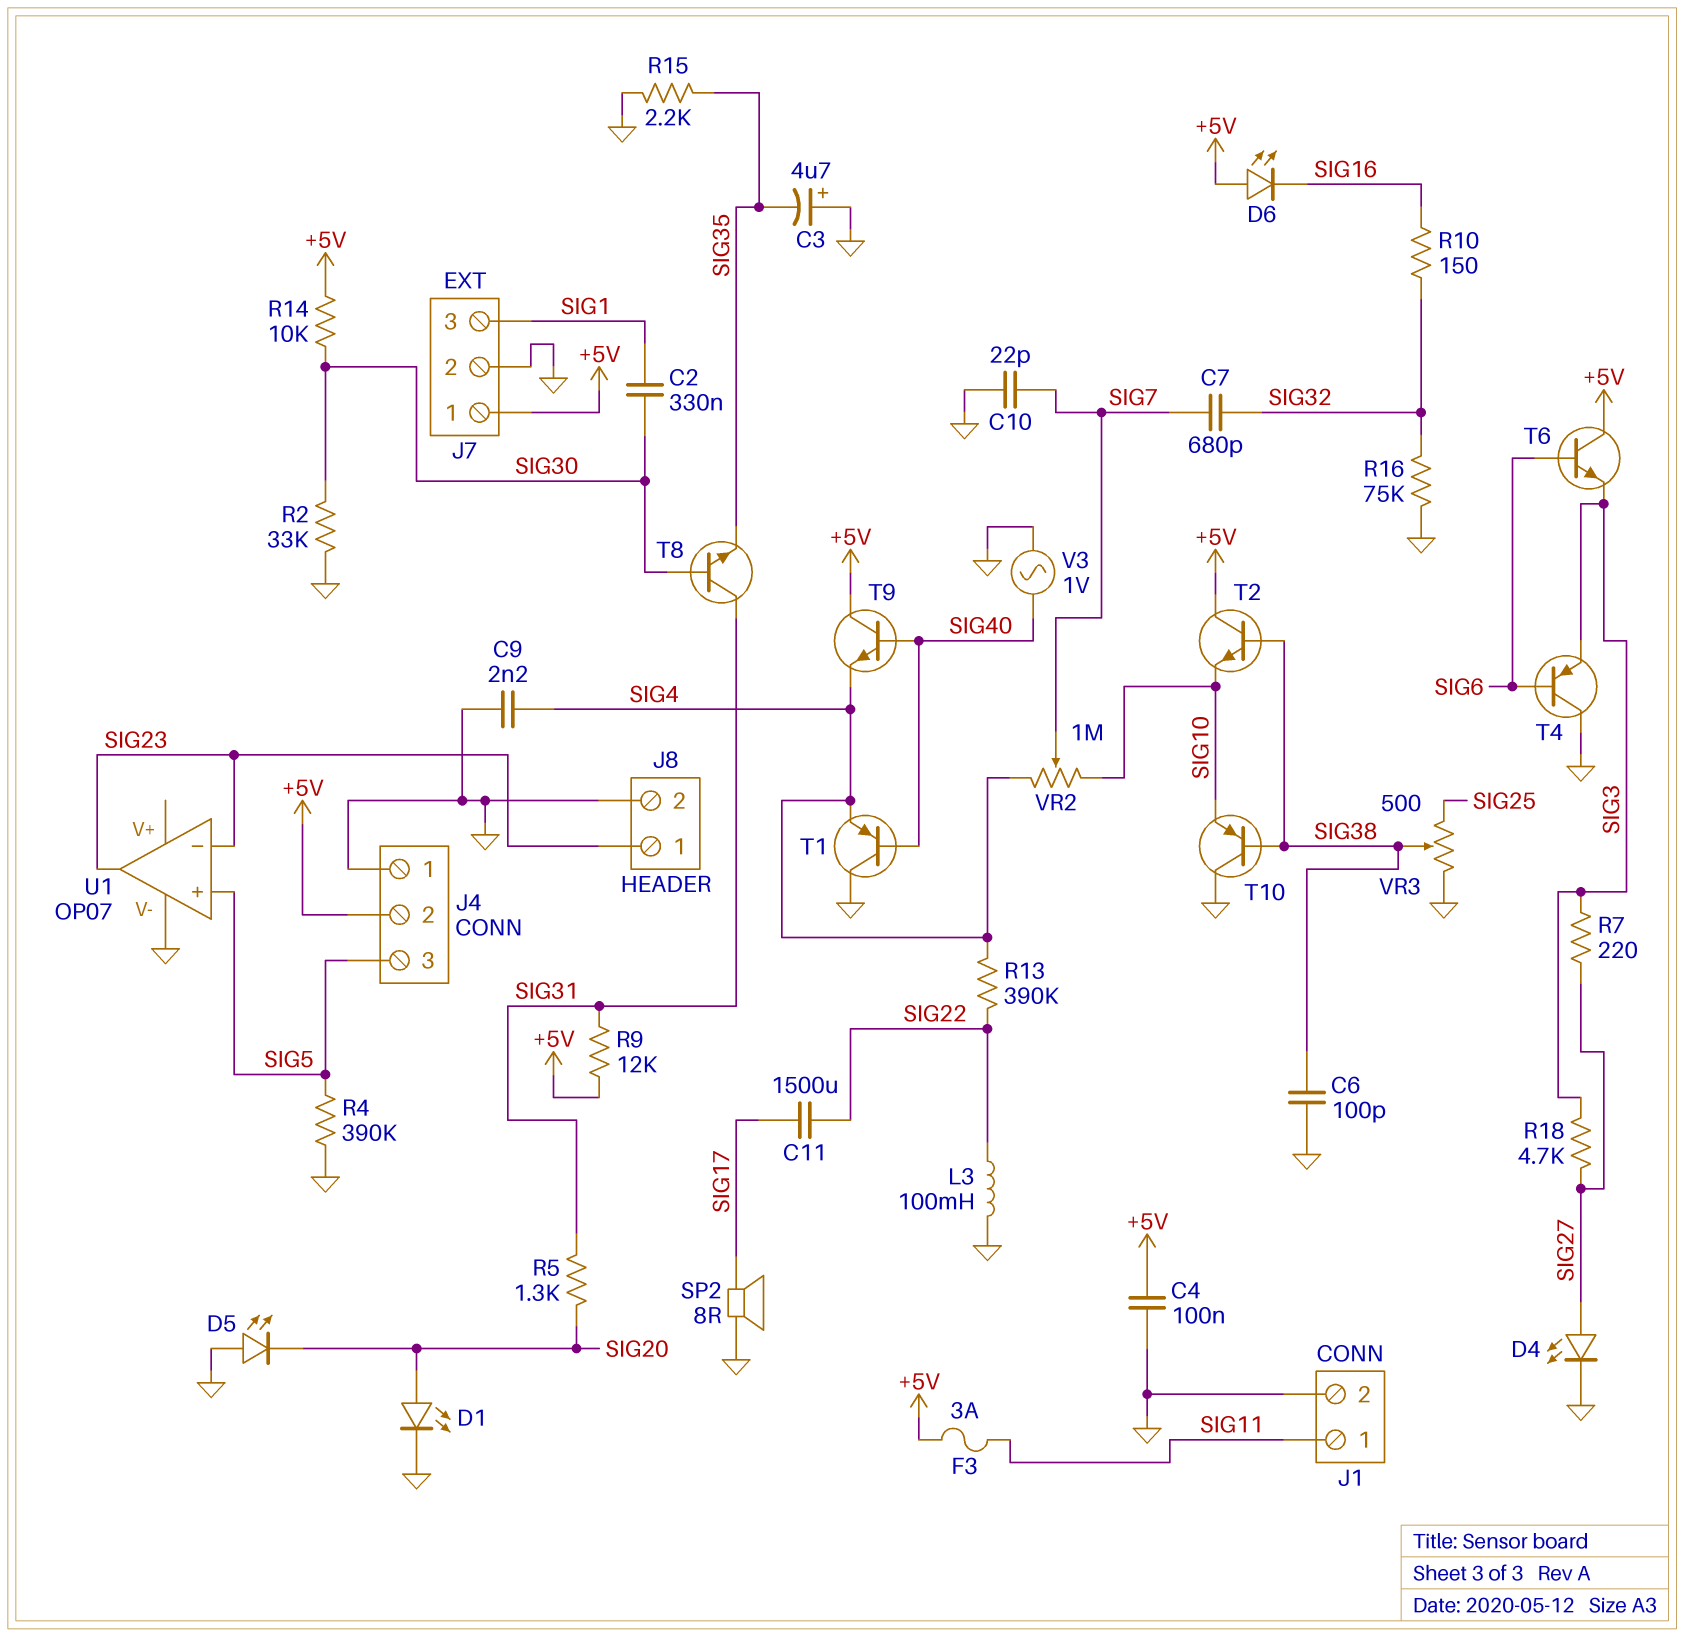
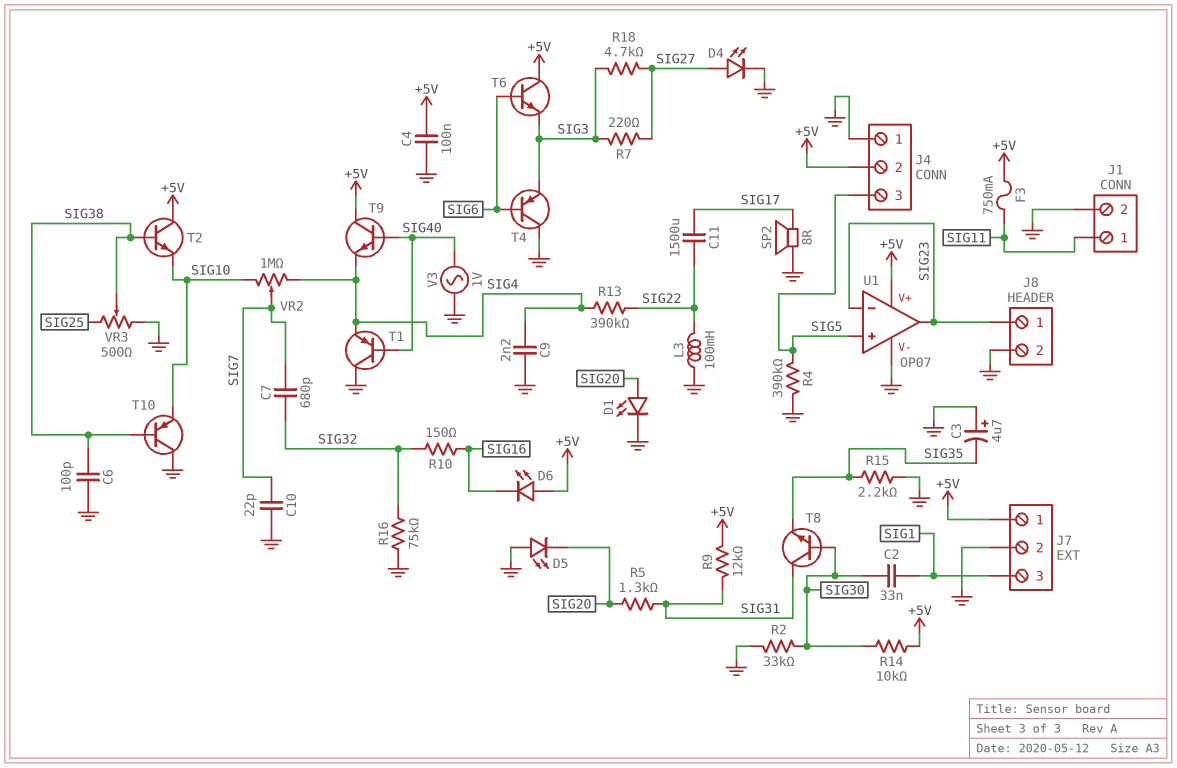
C2: 330nF (SIG1, SIG30) -> 33nF (SIG1, SIG30)
F3: 3A (+5V, SIG11) -> 750mA (+5V, SIG11)
U1 pin V+: none -> +5V

